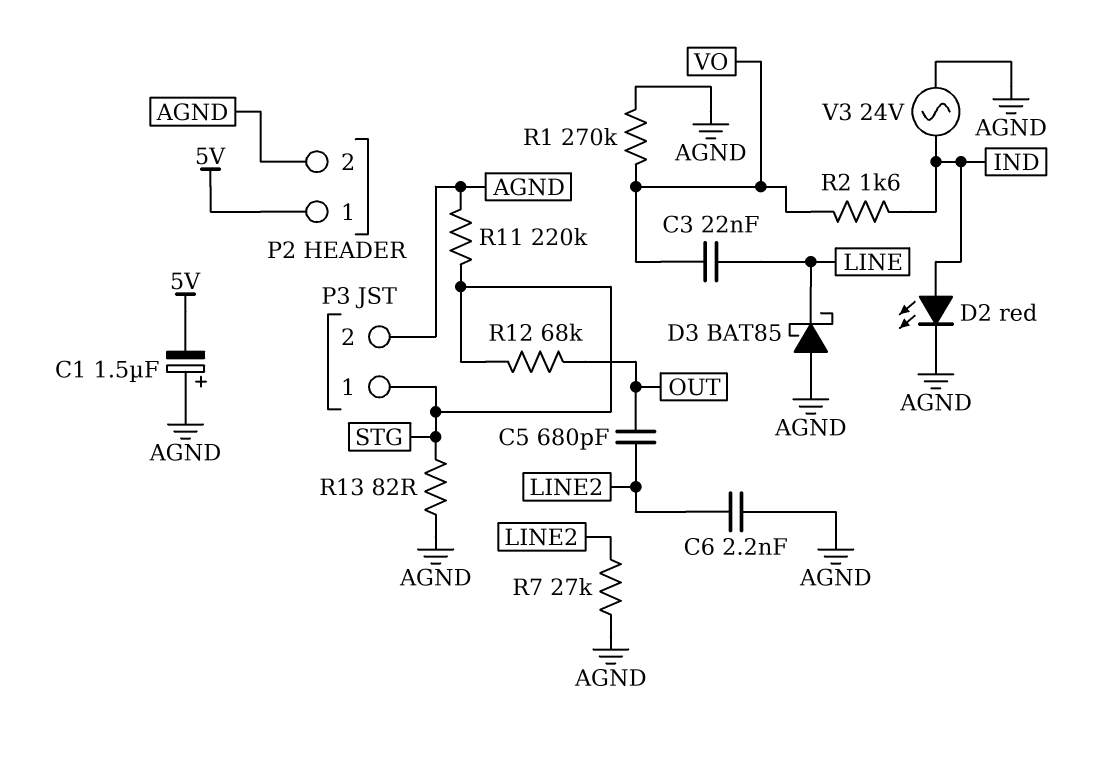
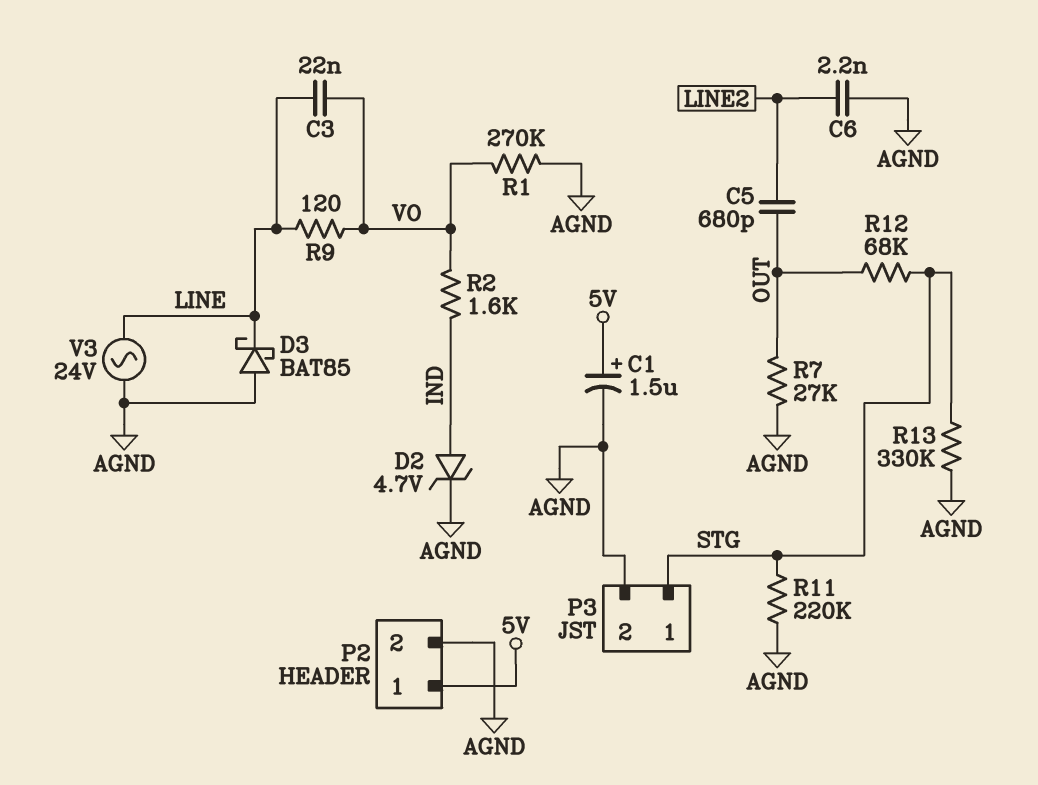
C1: 1.5uF (plus AGND, minus 5V) -> 1.5uF (plus 5V, minus AGND)
D2: LED red (A IND, K AGND) -> zener 4.7V (A IND, K AGND)
R7: 27k (AGND, LINE2) -> 27k (AGND, OUT)
R9: none -> 120 (LINE, VO)
R13: 82 (AGND, STG) -> 330k (AGND, STG)
V3: AC 24V (AGND, IND) -> AC 24V (AGND, LINE)

